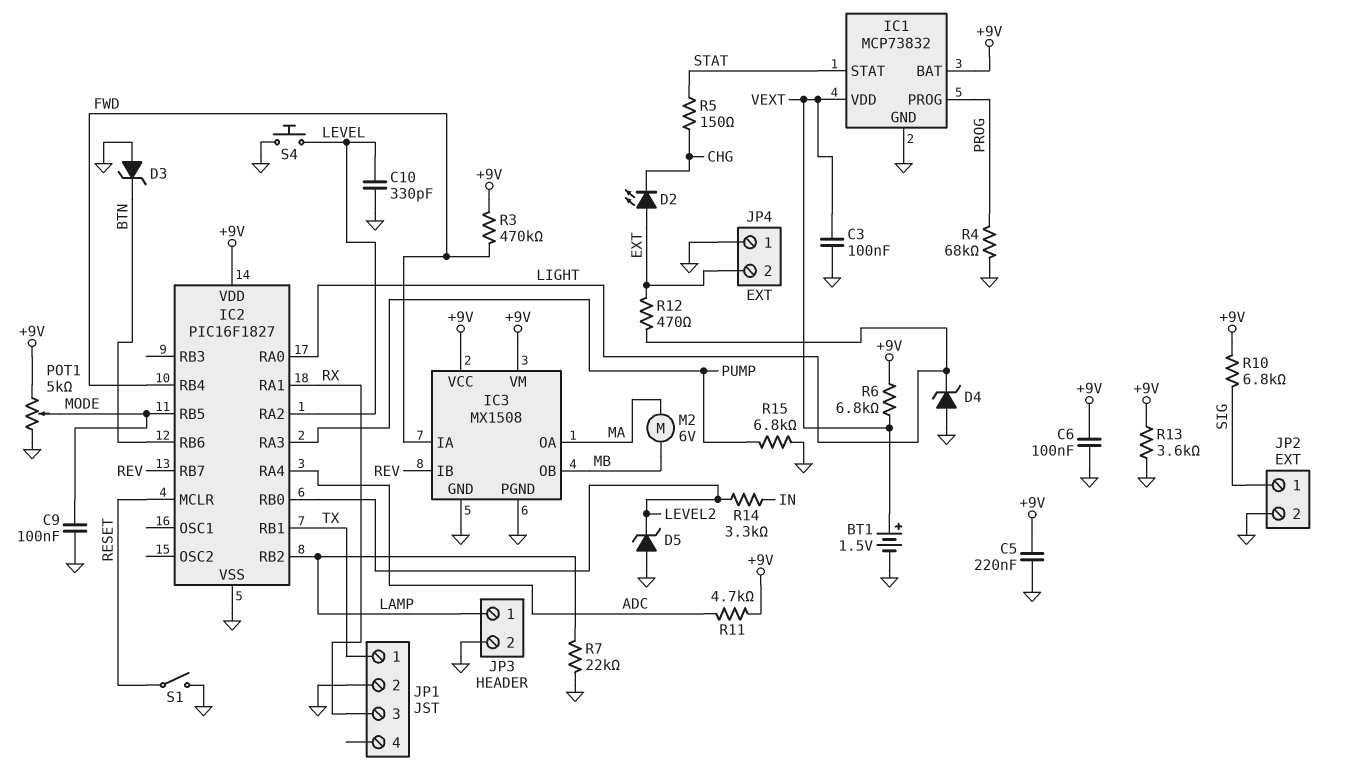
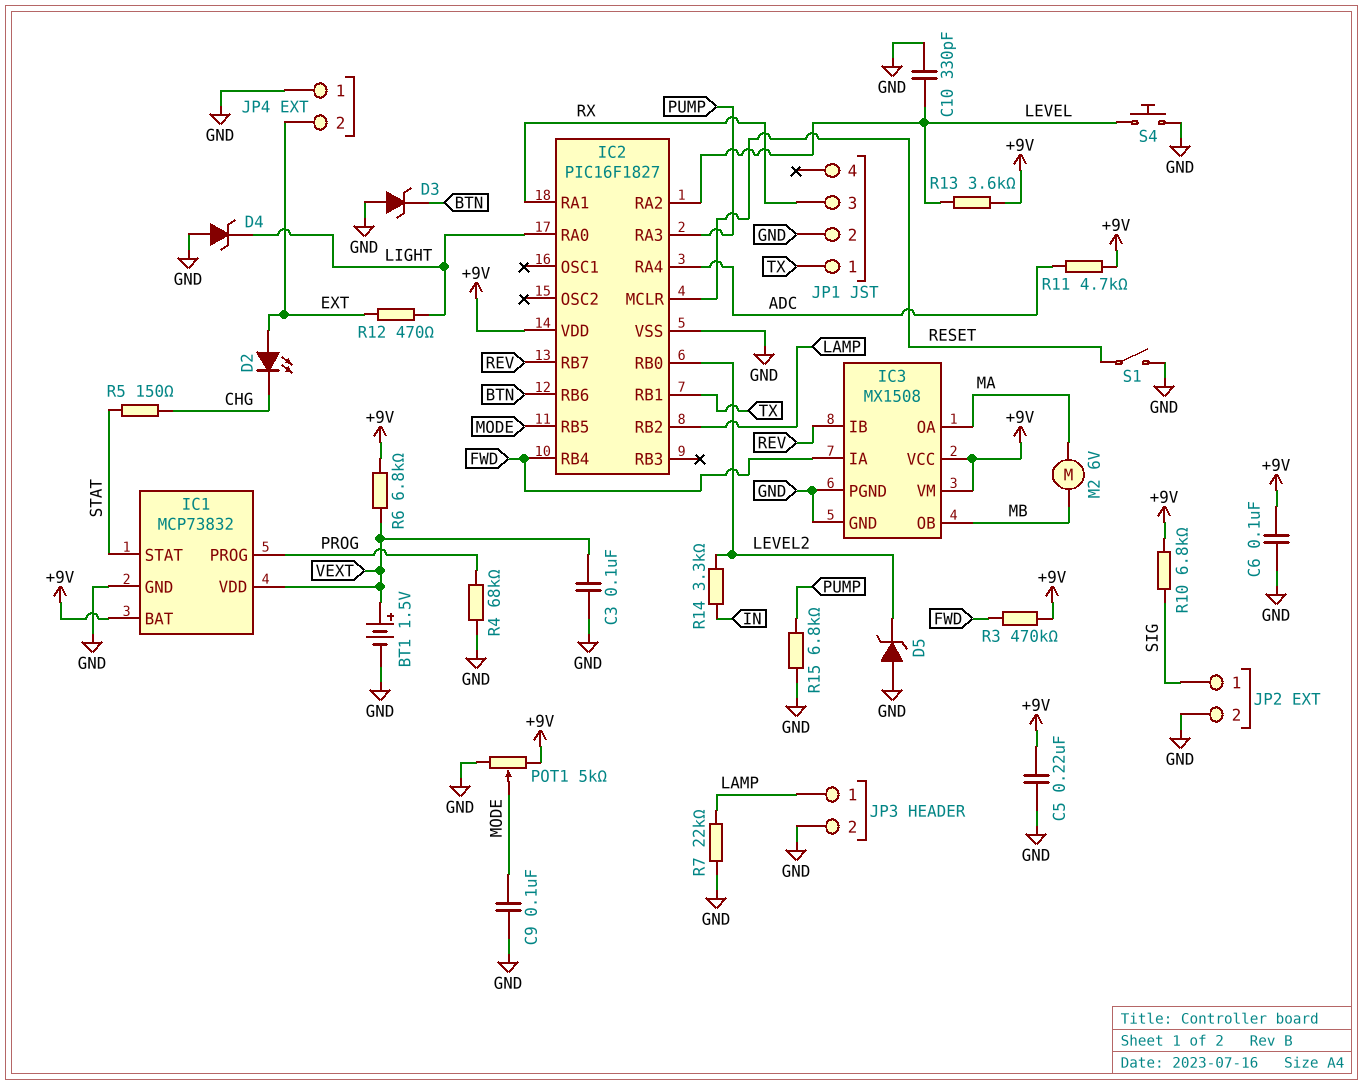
R13: 3.6k (+9V, GND) -> 3.6k (+9V, LEVEL)

